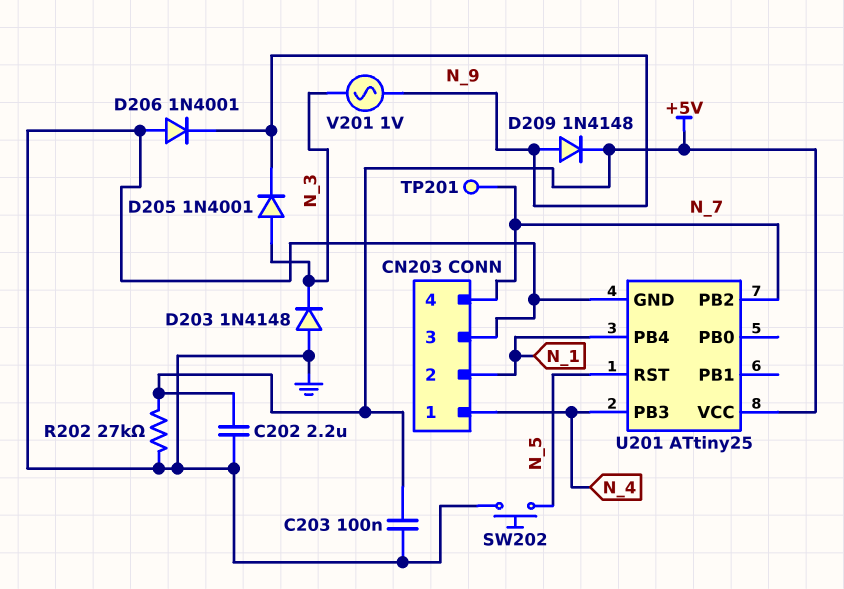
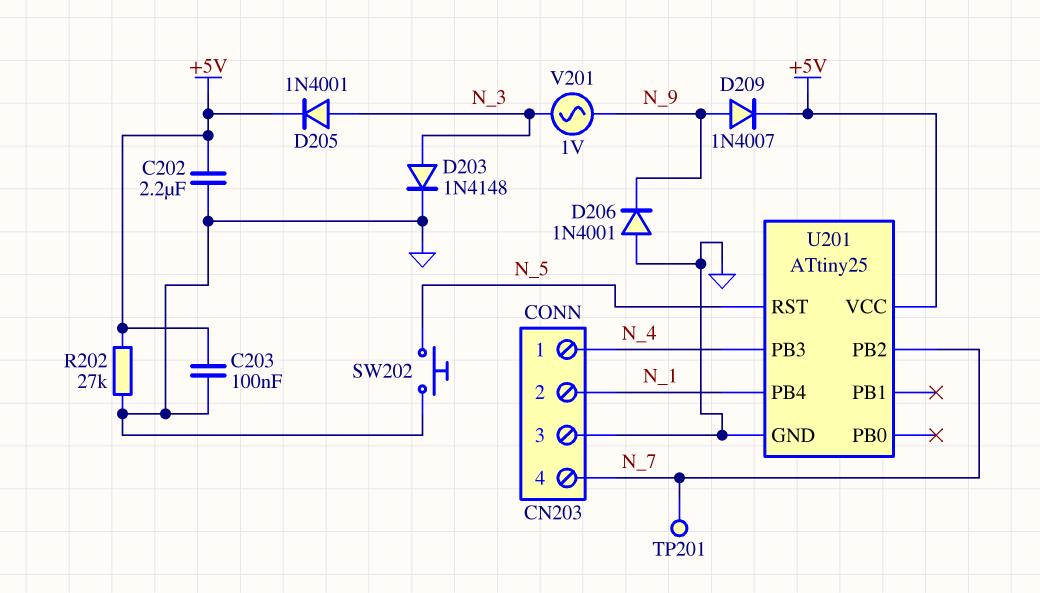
D203: diode 1N4148 (A GND, K N_3) -> diode 1N4148 (A N_3, K GND)
D205: diode 1N4001 (A N_3, K N_9) -> diode 1N4001 (A N_3, K +5V)
D209: diode 1N4148 (A N_9, K +5V) -> diode 1N4007 (A N_9, K +5V)

